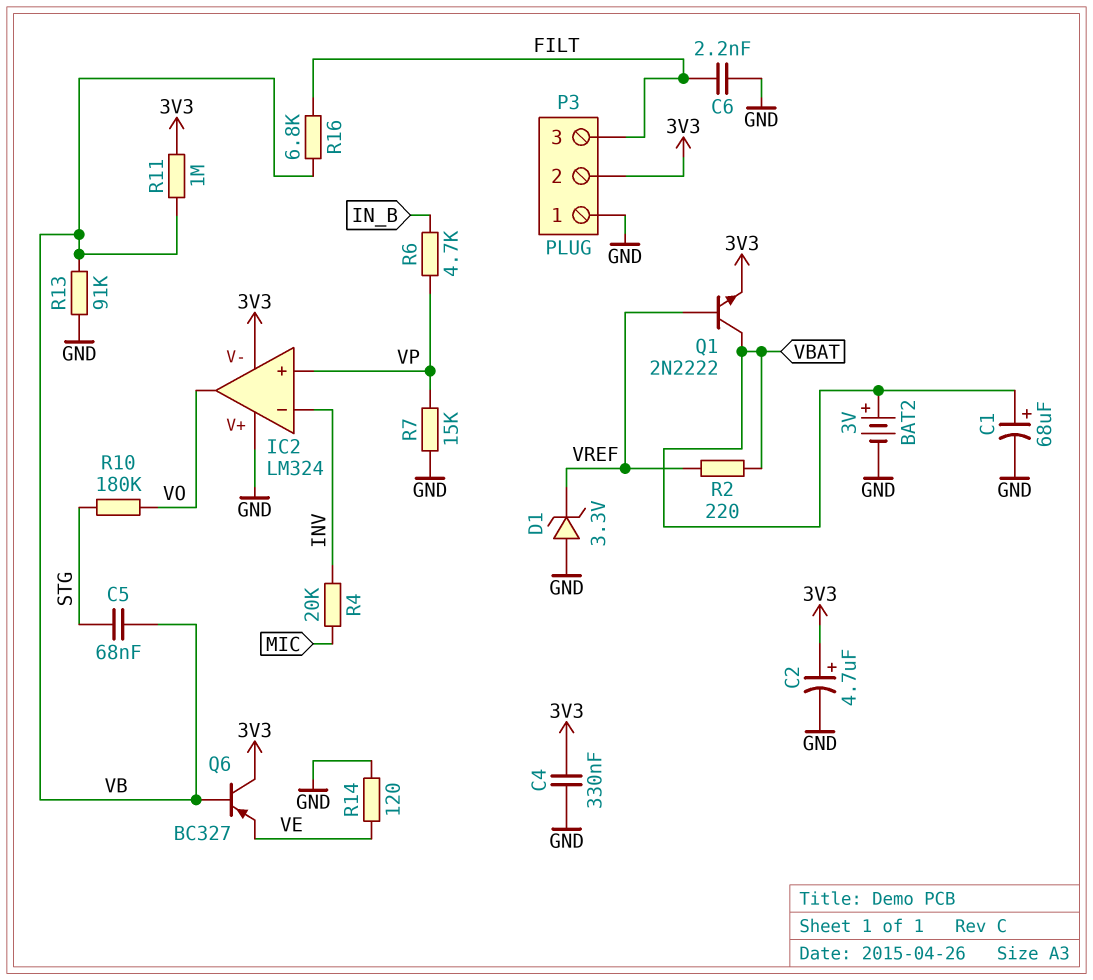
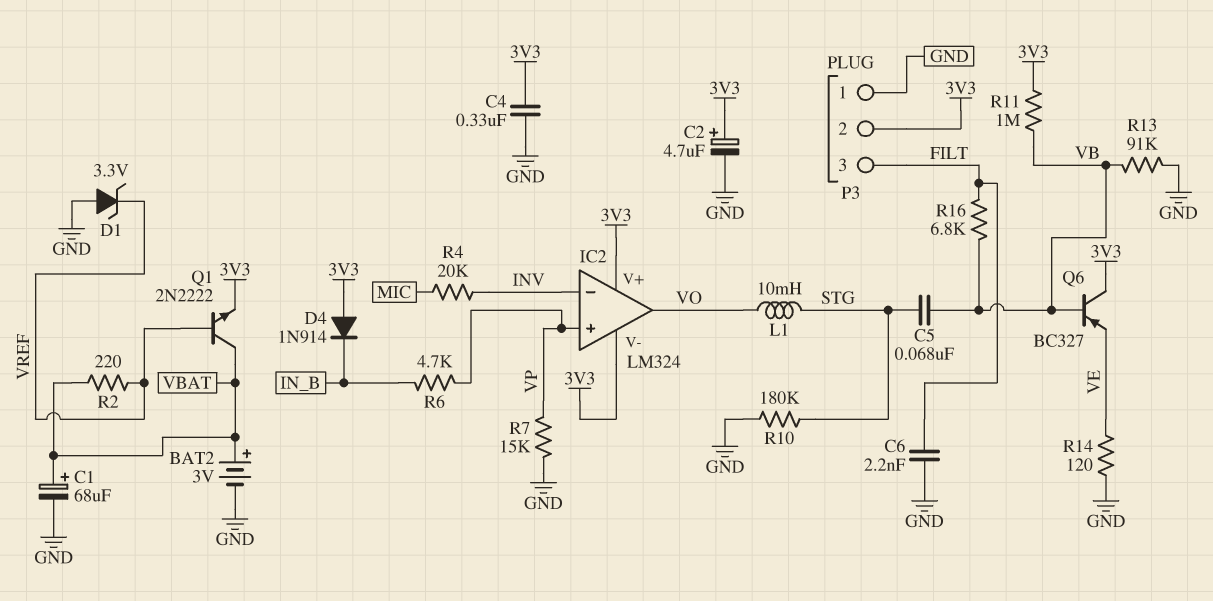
D4: none -> diode 1N914 (A 3V3, K IN_B)
IC2 pin V+: GND -> 3V3
L1: none -> 10mH (STG, VO)
R10: 180k (STG, VO) -> 180k (GND, STG)

